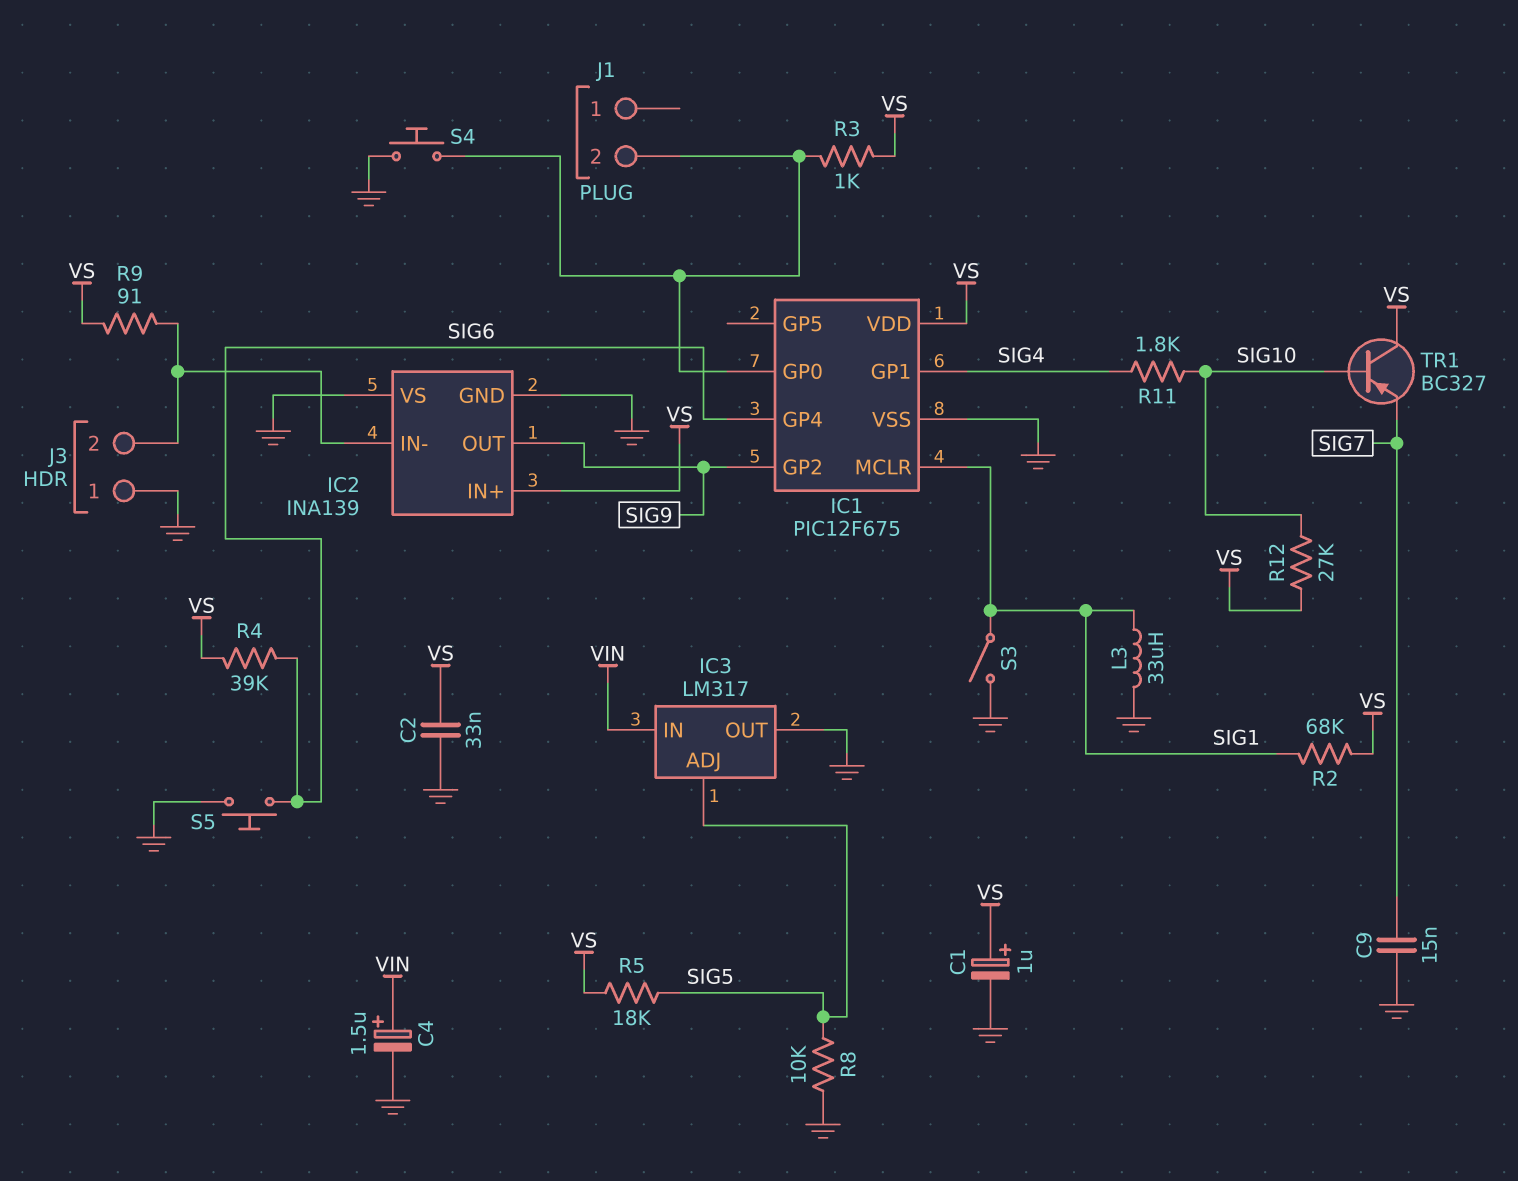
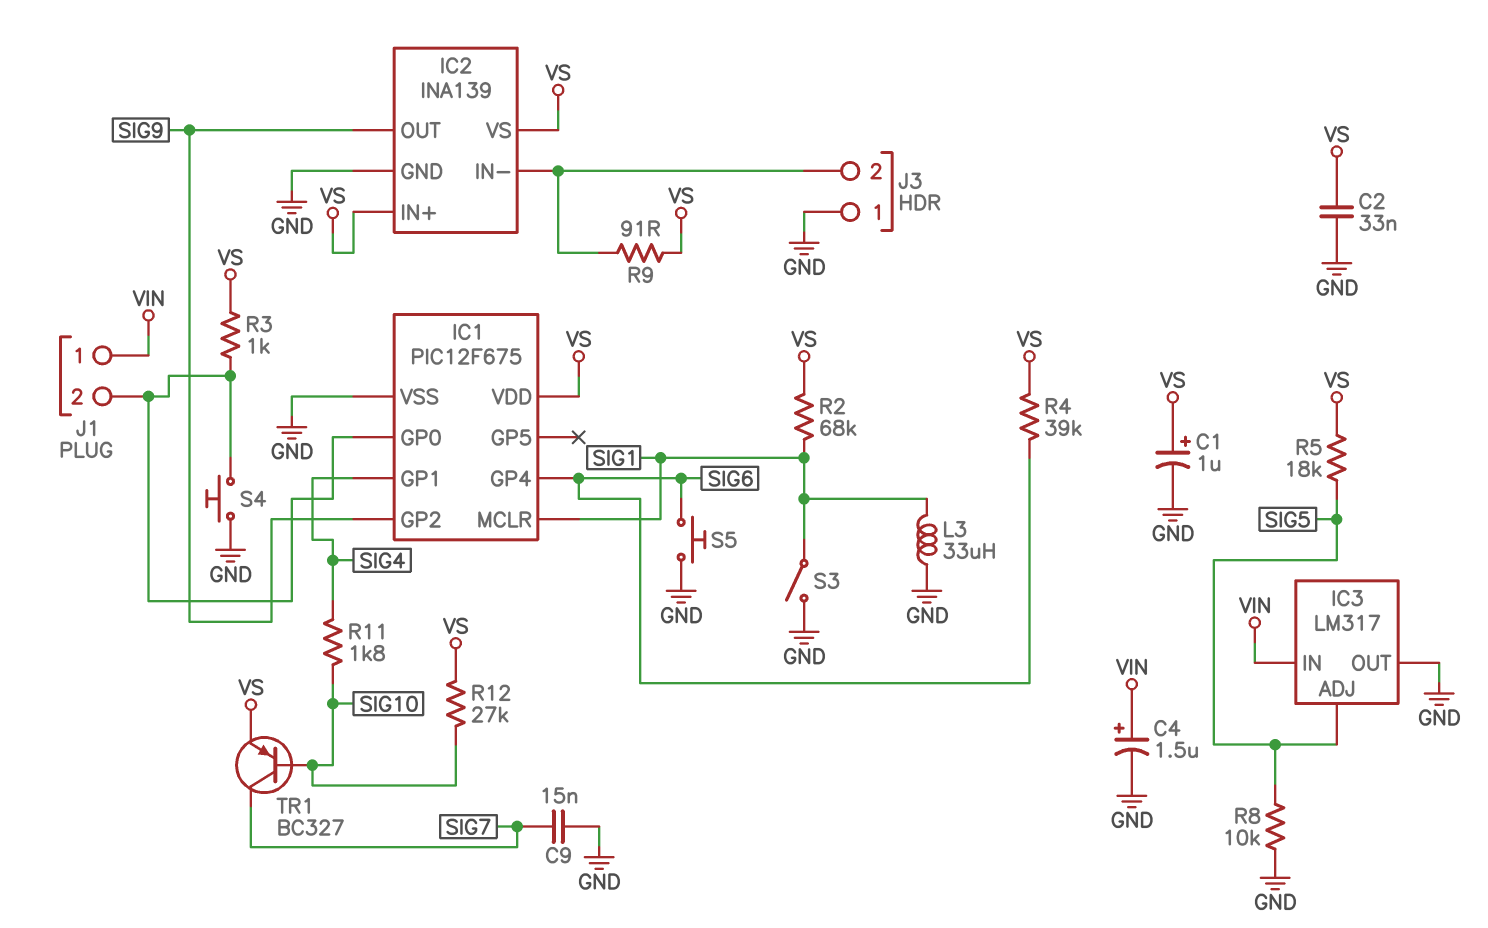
IC2 pin VS: GND -> VS
J1 pin 1: none -> VIN
TR1: PNP BC327 (B SIG10, C VS, E SIG7) -> PNP BC327 (B SIG10, C SIG7, E VS)

